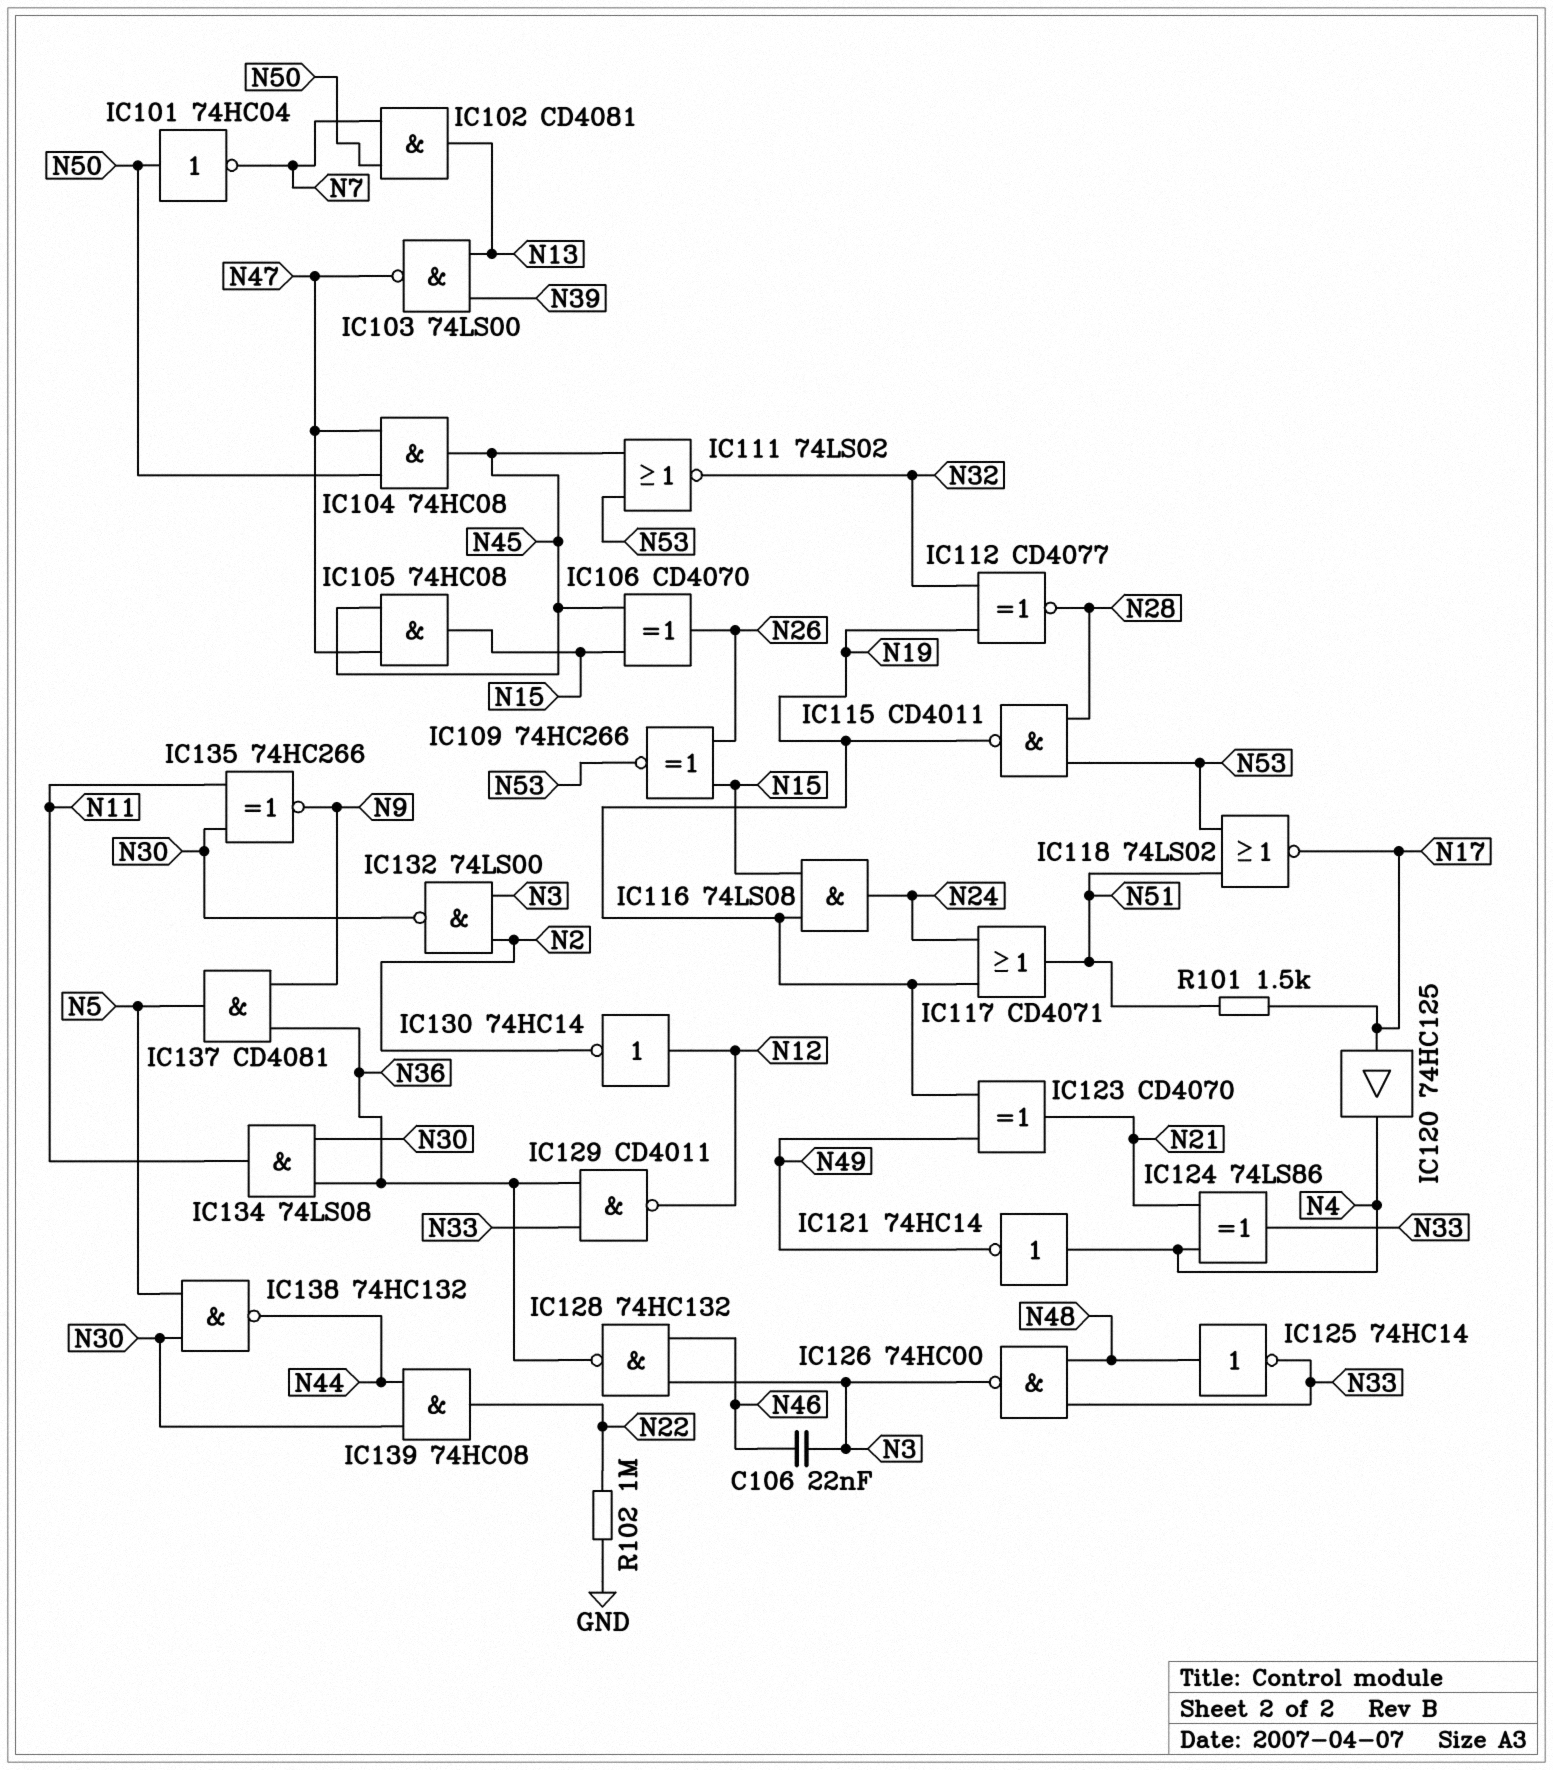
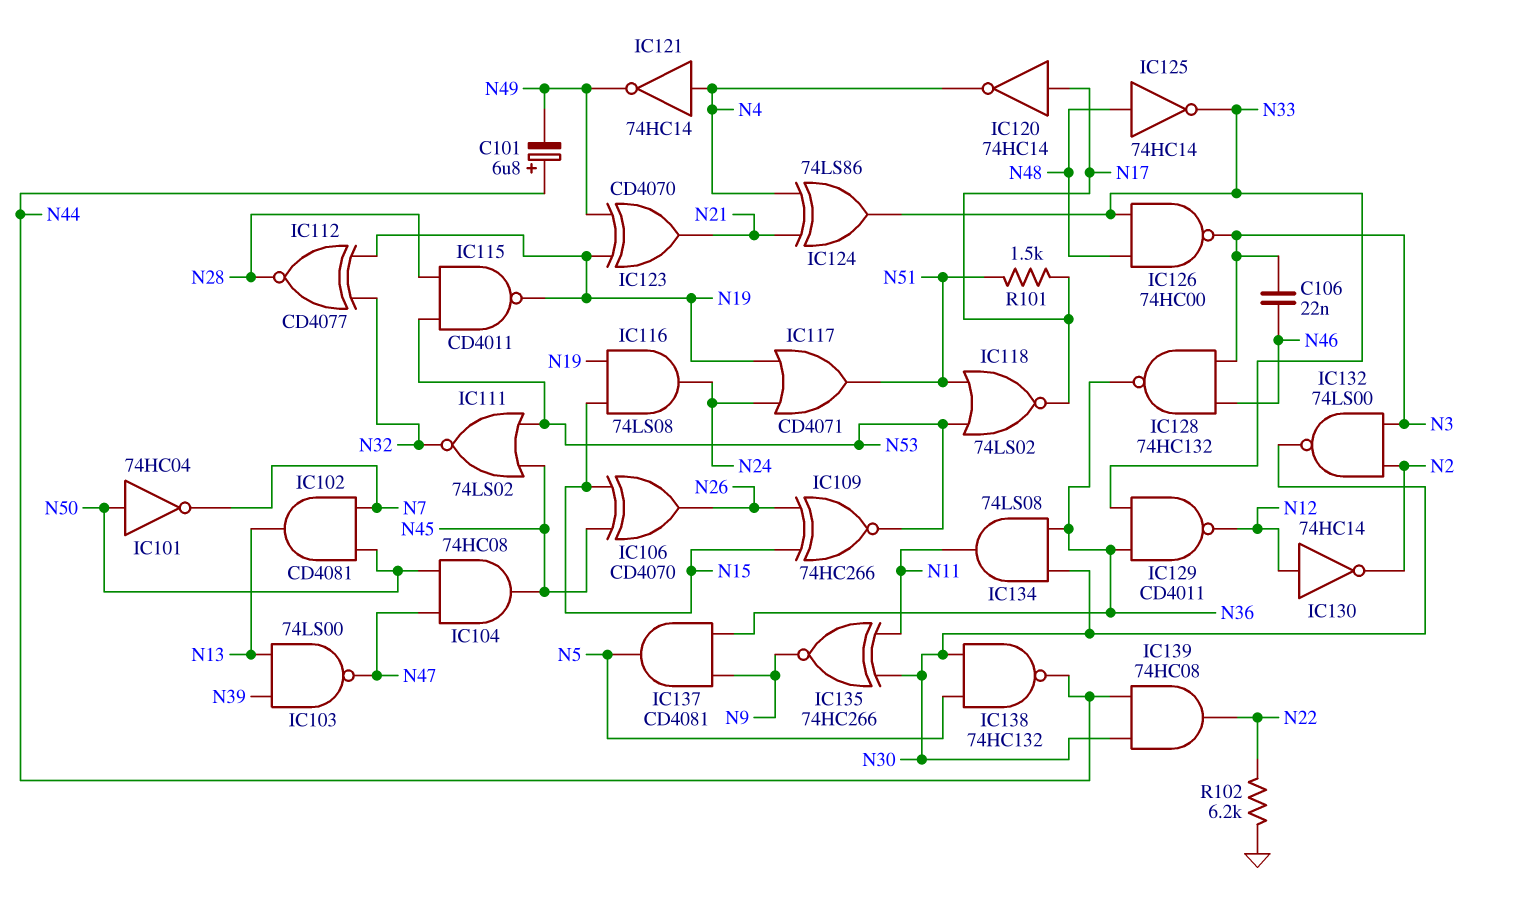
C101: none -> 6.8uF (plus N44, minus N49)
IC105: AND 74HC08 (in N45, in N47, out N15) -> none
IC120: buffer 74HC125 (in N17, out N4) -> NOT 74HC14 (in N17, out N4)
R102: 1M (GND, N22) -> 6.2k (GND, N22)

